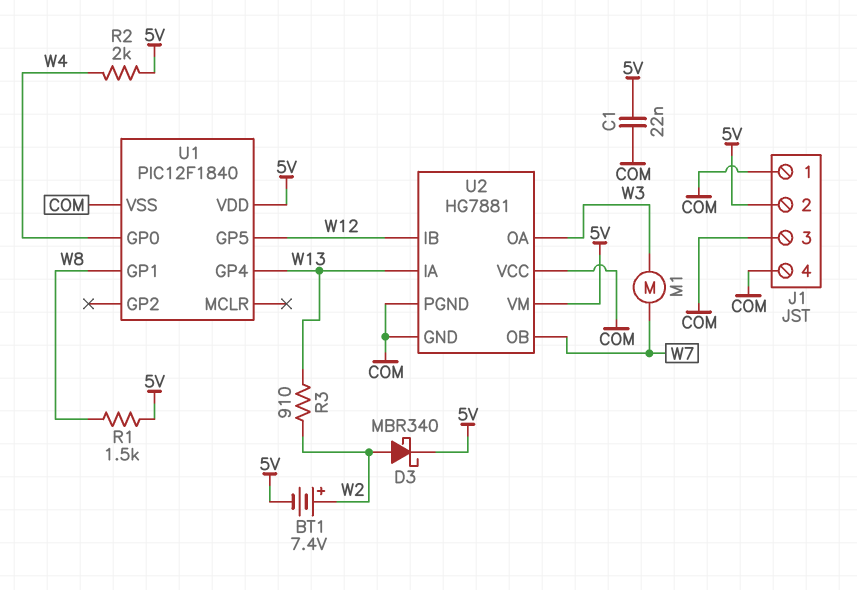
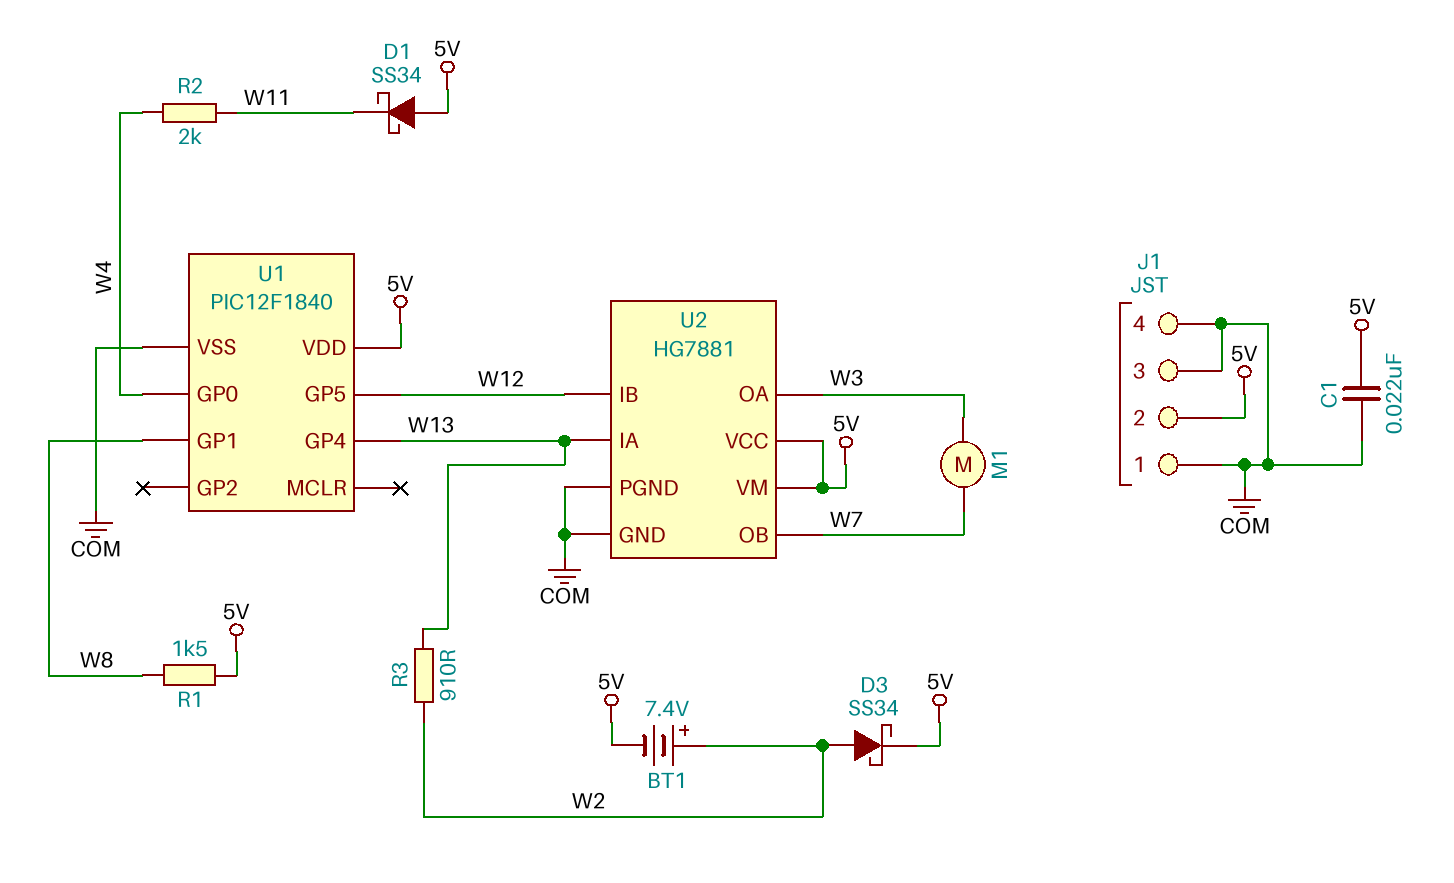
D1: none -> schottky SS34 (A 5V, K W11)
D3: schottky MBR340 (A W2, K 5V) -> schottky SS34 (A W2, K 5V)
R2: 2k (5V, W4) -> 2k (W4, W11)
U2 pin VCC: COM -> 5V

